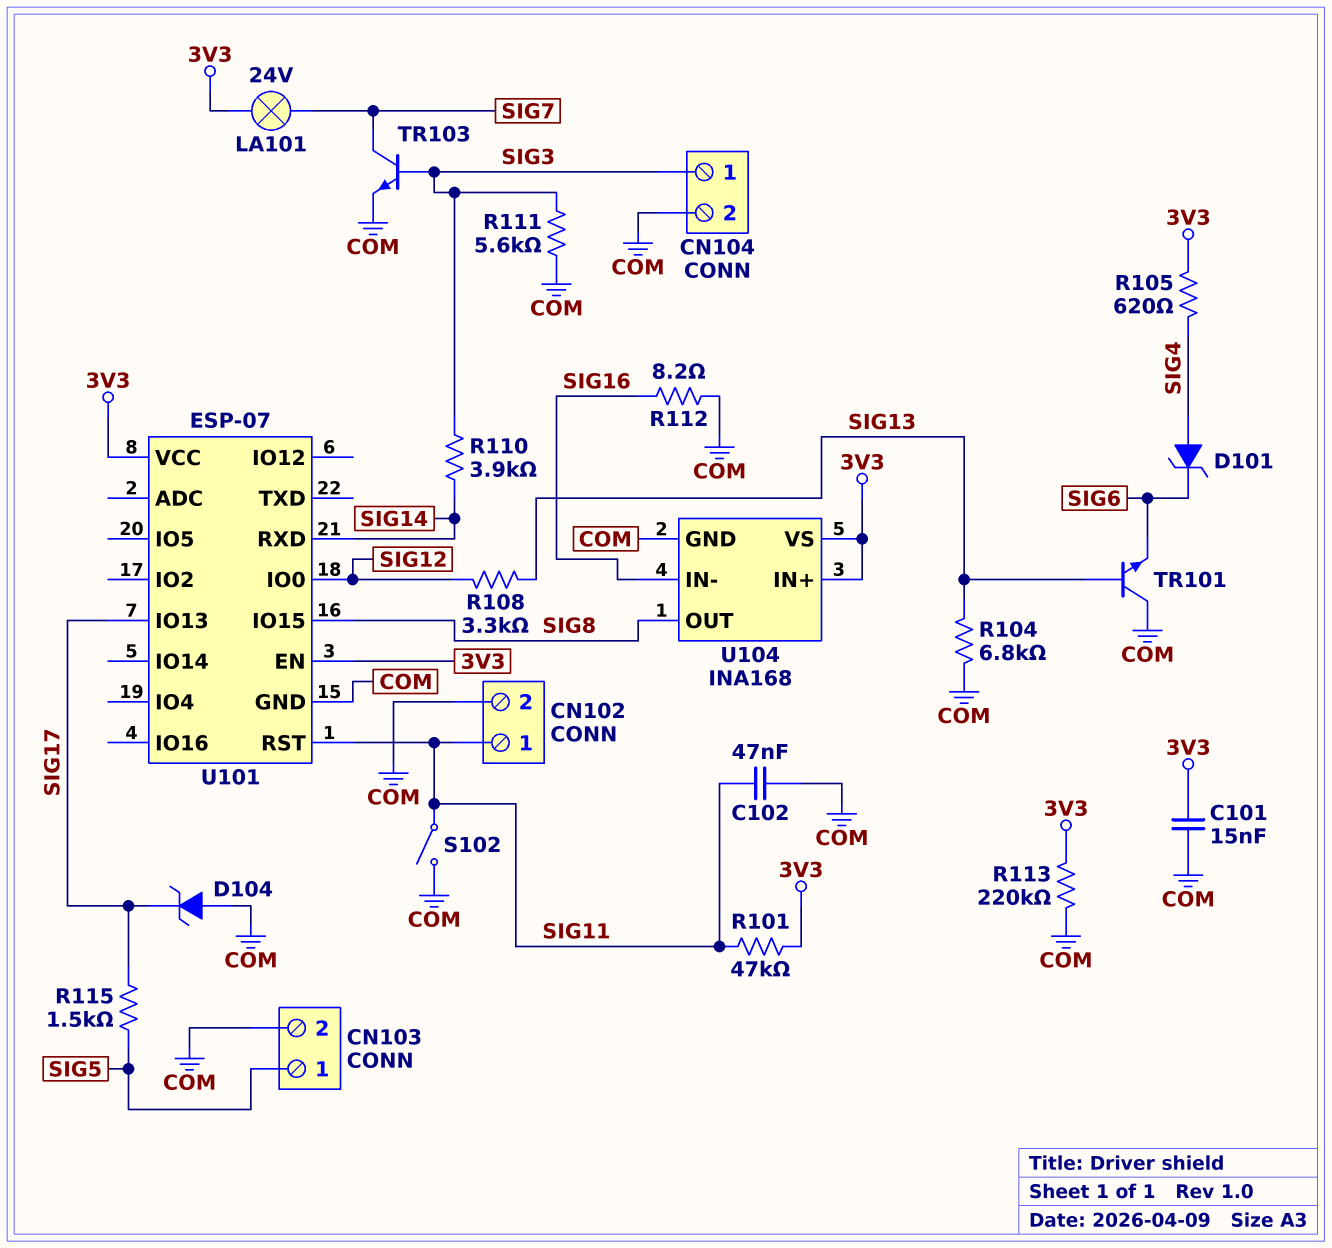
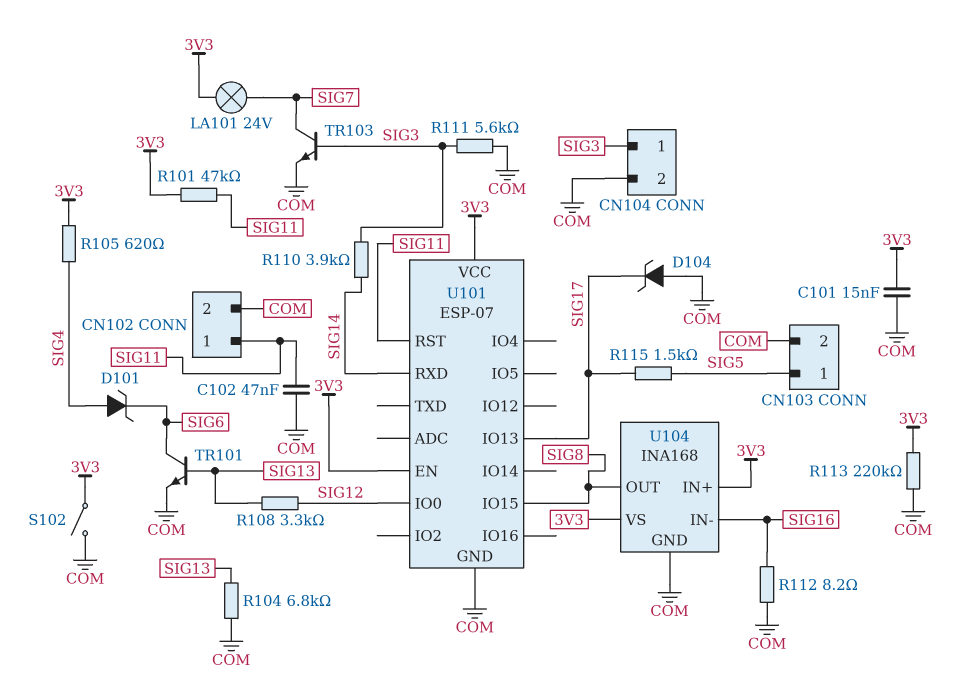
S102: switch (COM, SIG11) -> switch (3V3, COM)
TR101: NPN (B SIG13, C COM, E SIG6) -> NPN (B SIG13, C SIG6, E COM)

